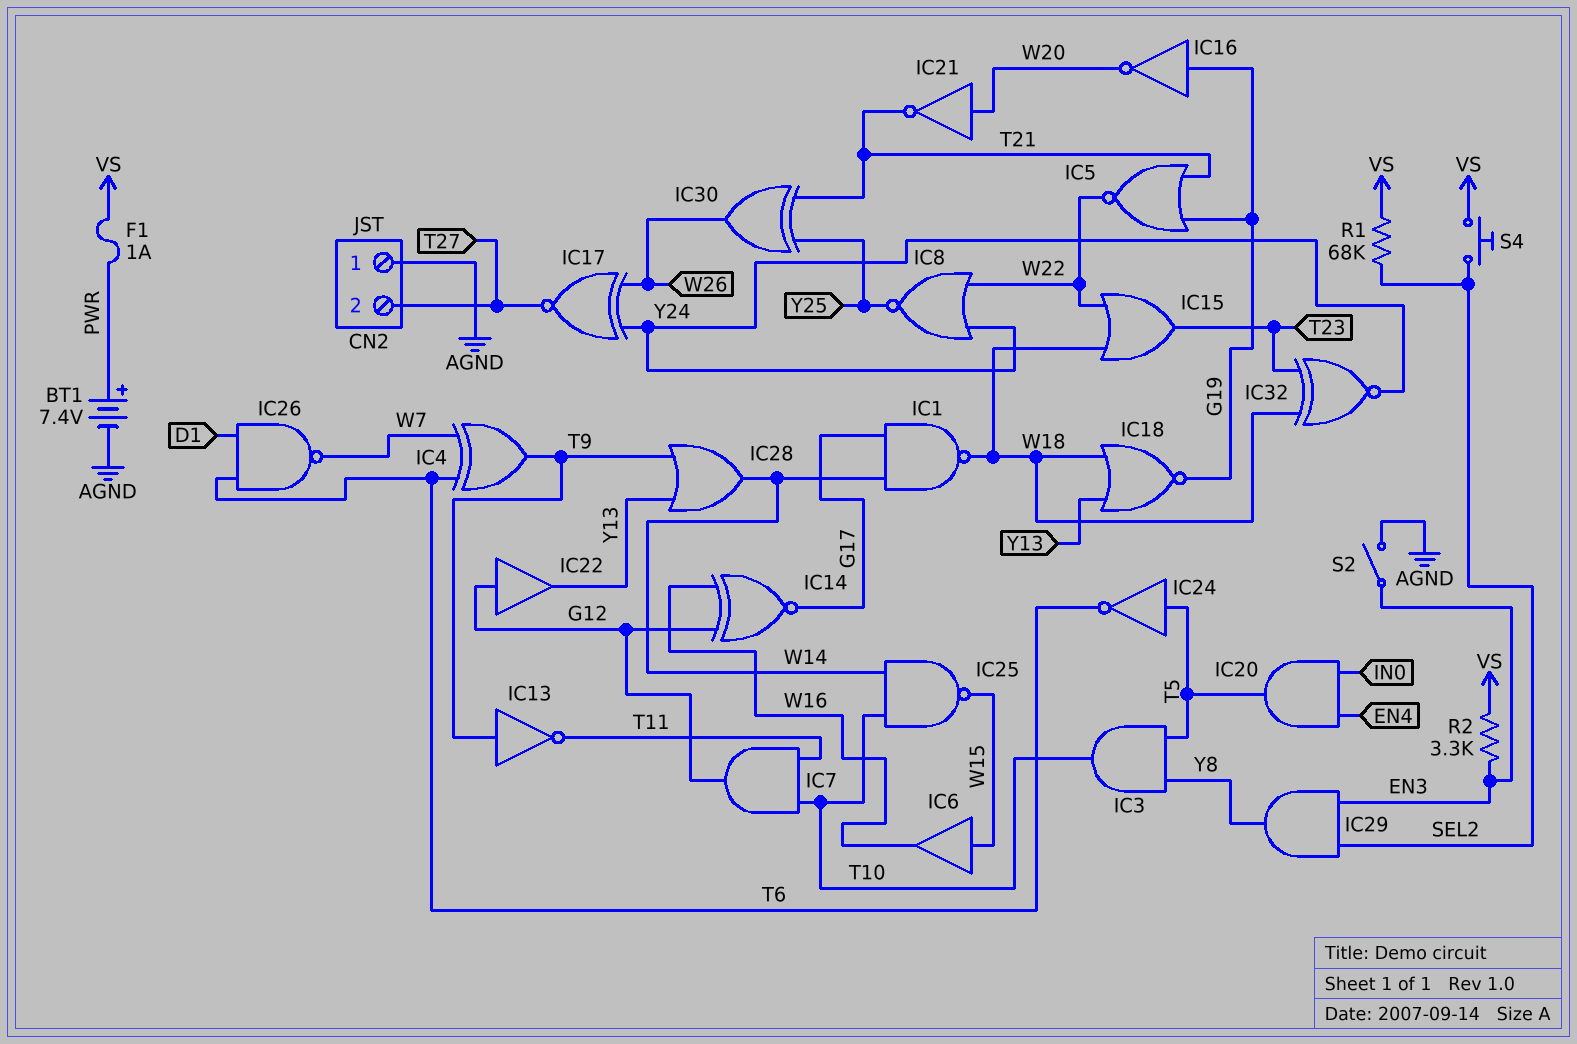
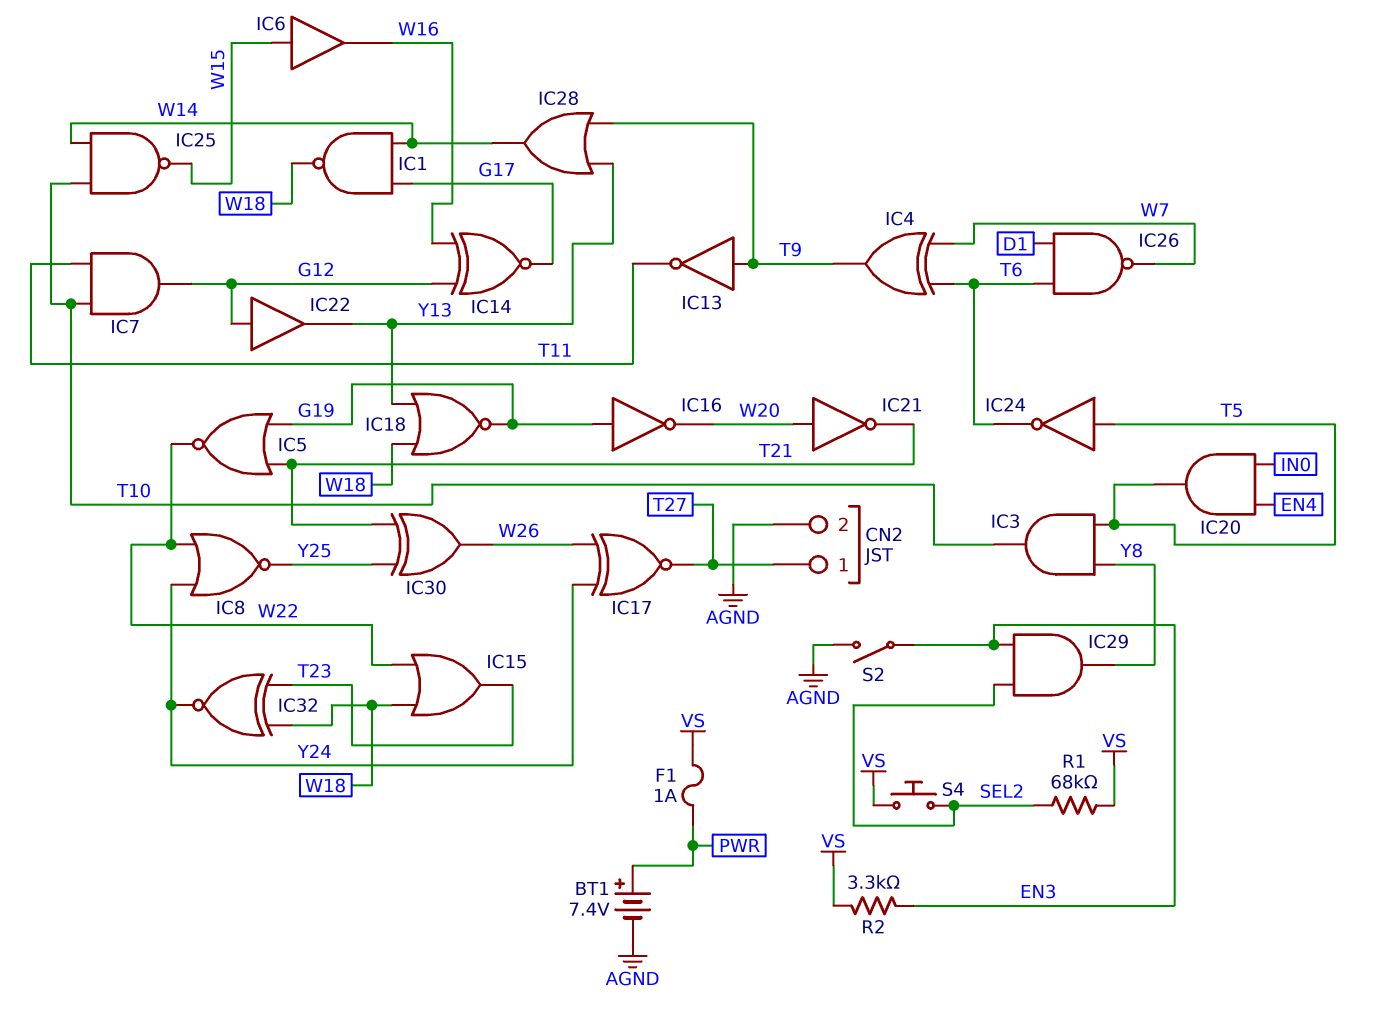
CN2 pin 1: AGND -> T27
CN2 pin 2: T27 -> AGND

